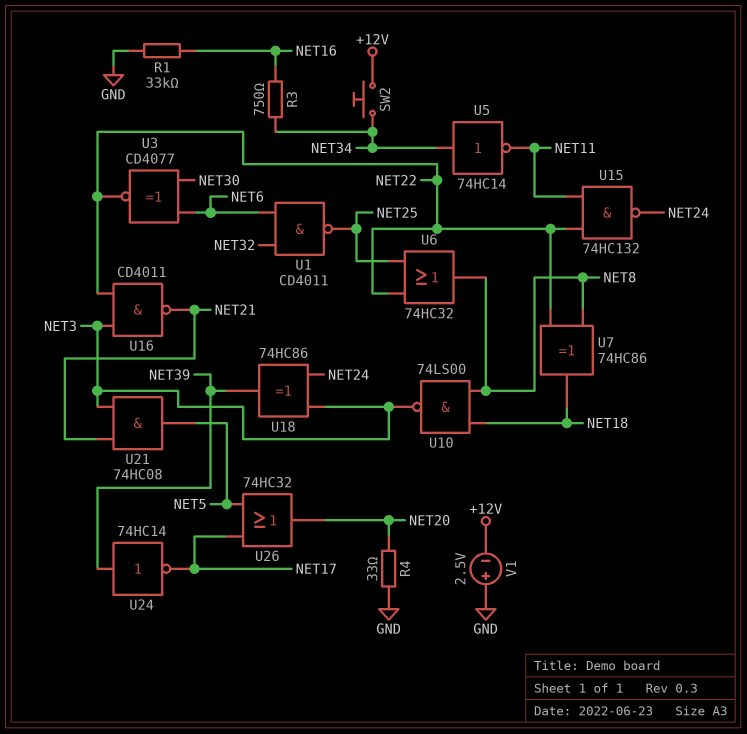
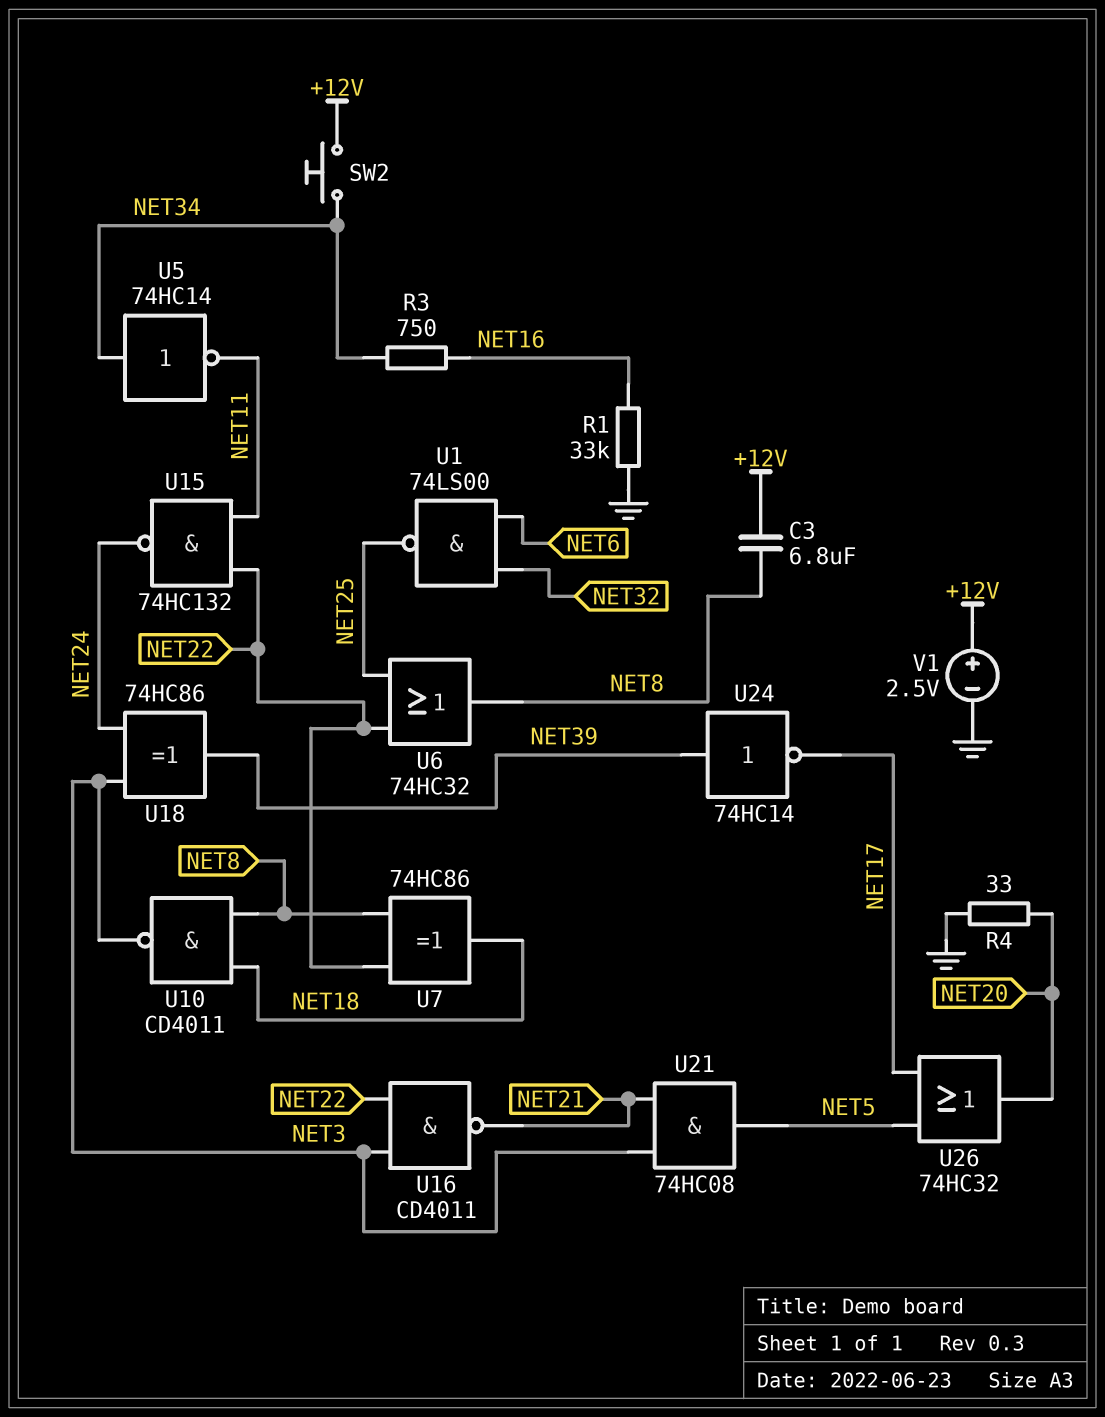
C3: none -> 6.8uF (+12V, NET8)
U1: NAND CD4011 (in NET6, in NET32, out NET25) -> NAND 74LS00 (in NET6, in NET32, out NET25)
U3: XNOR CD4077 (in NET6, in NET30, out NET22) -> none
U10: NAND 74LS00 (in NET8, in NET18, out NET3) -> NAND CD4011 (in NET8, in NET18, out NET3)
V1: 2.5V (plus GND, minus +12V) -> 2.5V (plus +12V, minus GND)

